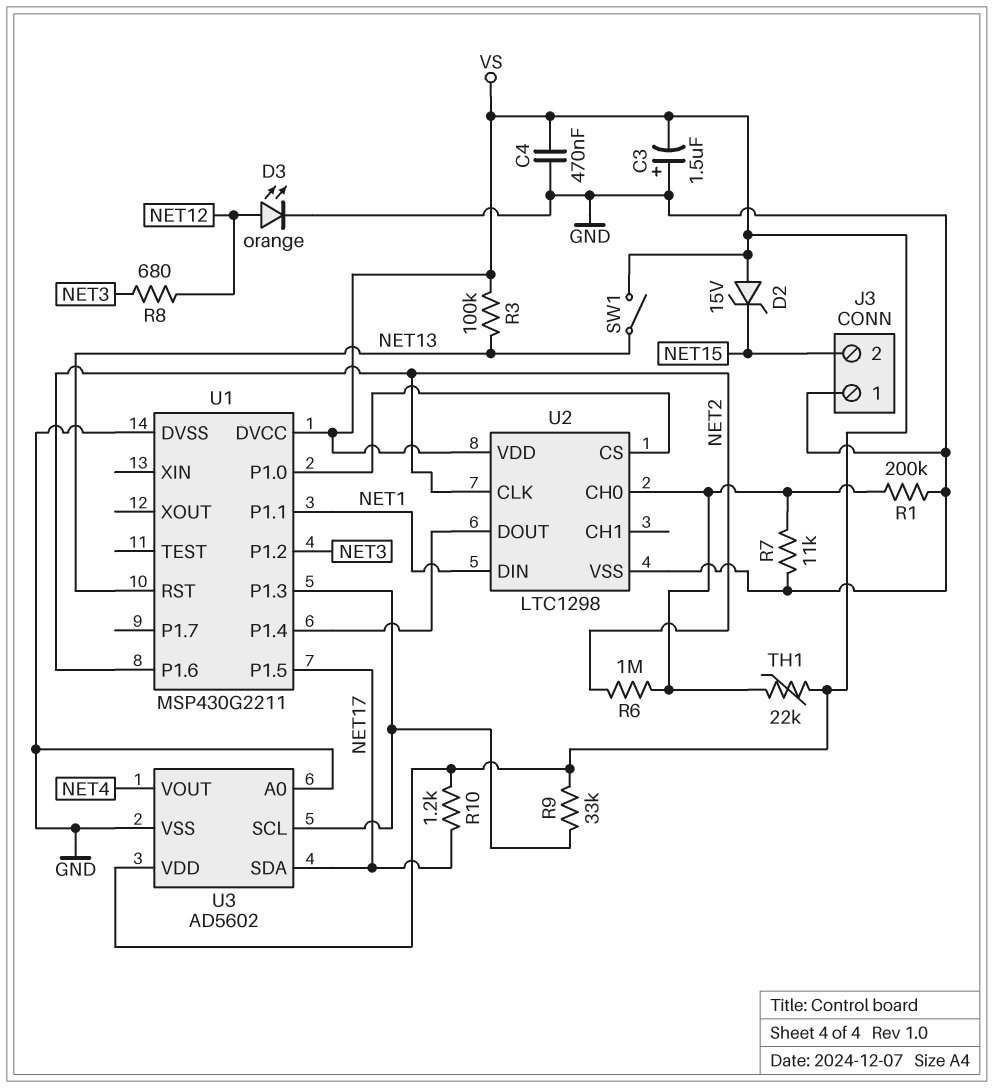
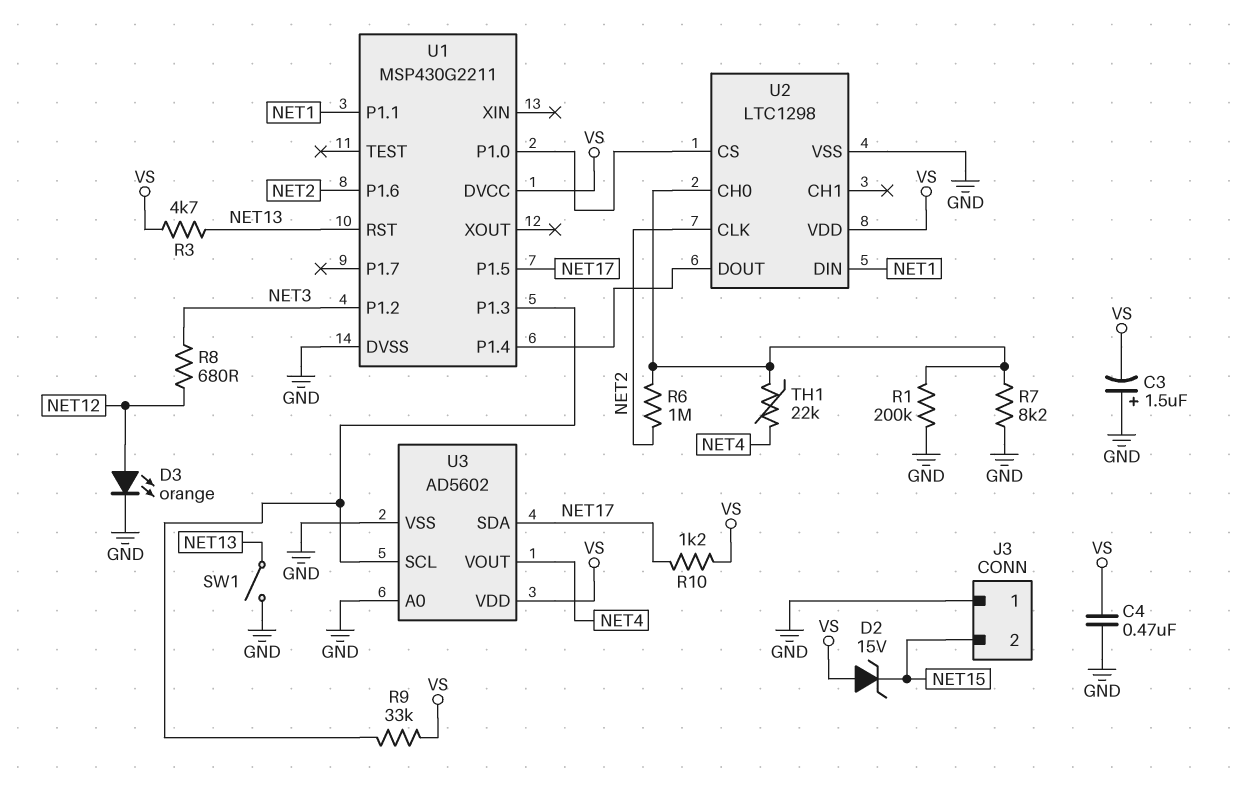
R3: 100k (NET13, VS) -> 4.7k (NET13, VS)
R7: 11k (GND, U2/CH0) -> 8.2k (GND, U2/CH0)
SW1: switch (NET13, VS) -> switch (GND, NET13)
TH1: 22k (U2/CH0, VS) -> 22k (NET4, U2/CH0)

